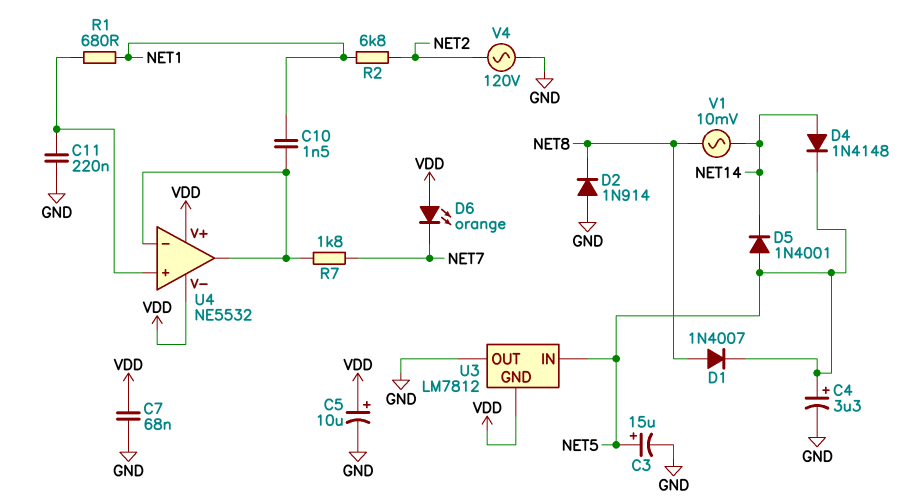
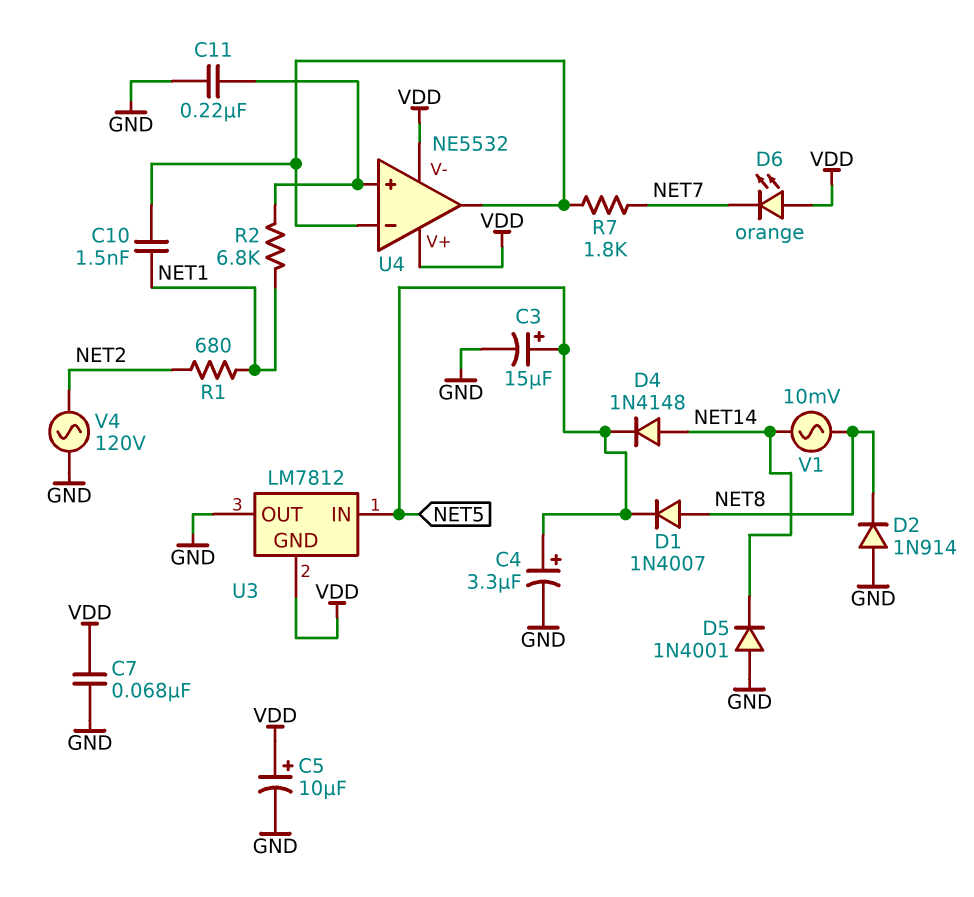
D5: diode 1N4001 (A NET5, K NET14) -> diode 1N4001 (A GND, K NET14)
R1: 680 (NET1, U4/in+) -> 680 (NET1, NET2)
R2: 6.8k (NET1, NET2) -> 6.8k (NET1, U4/in+)

